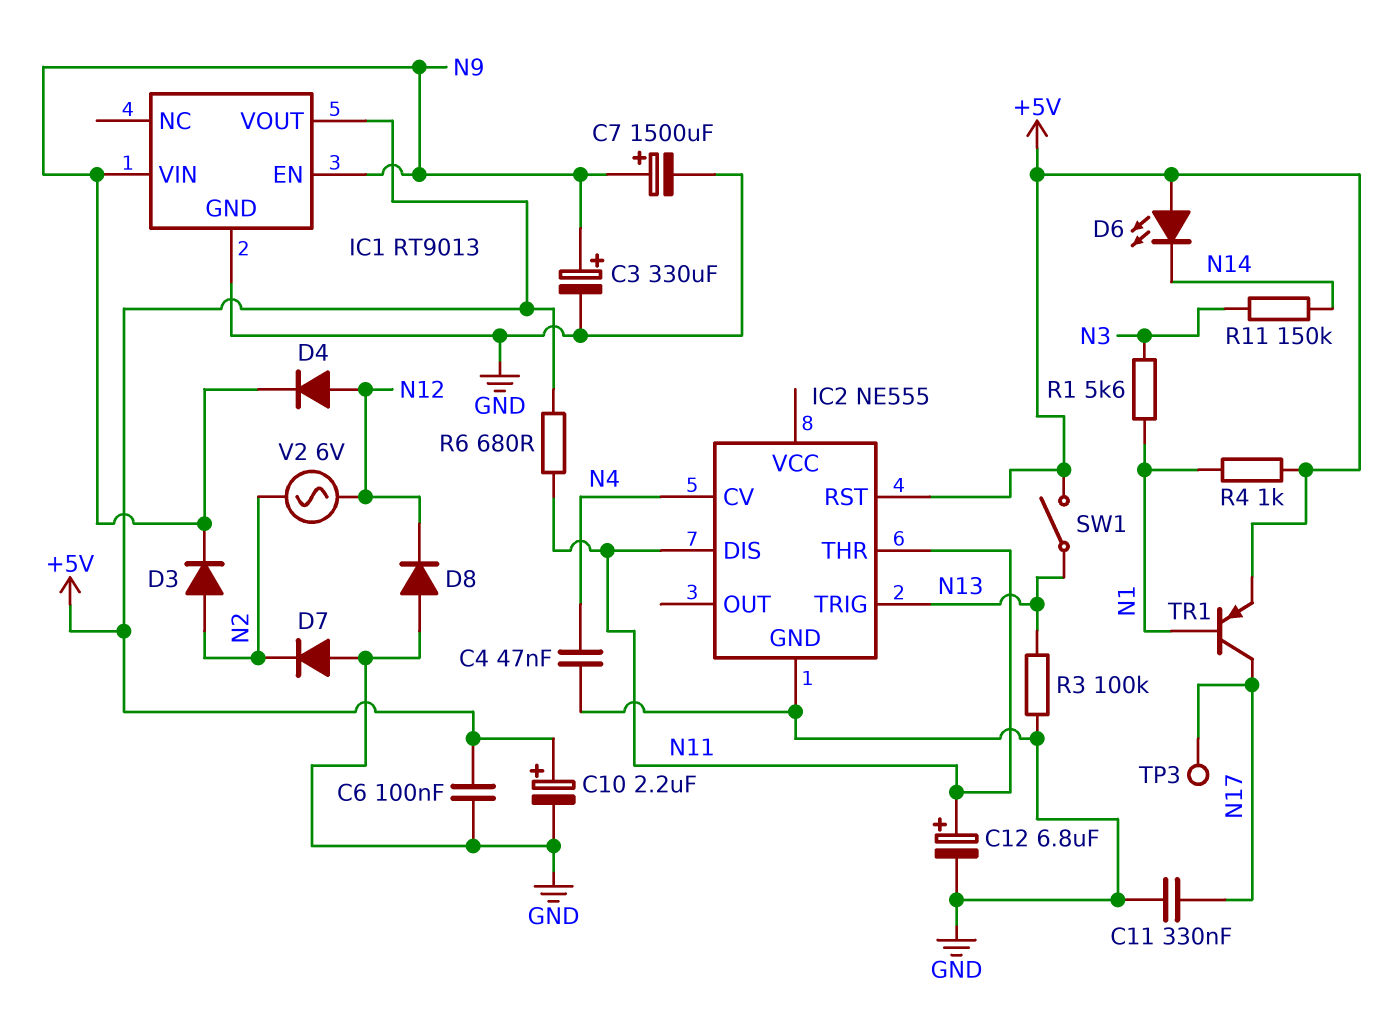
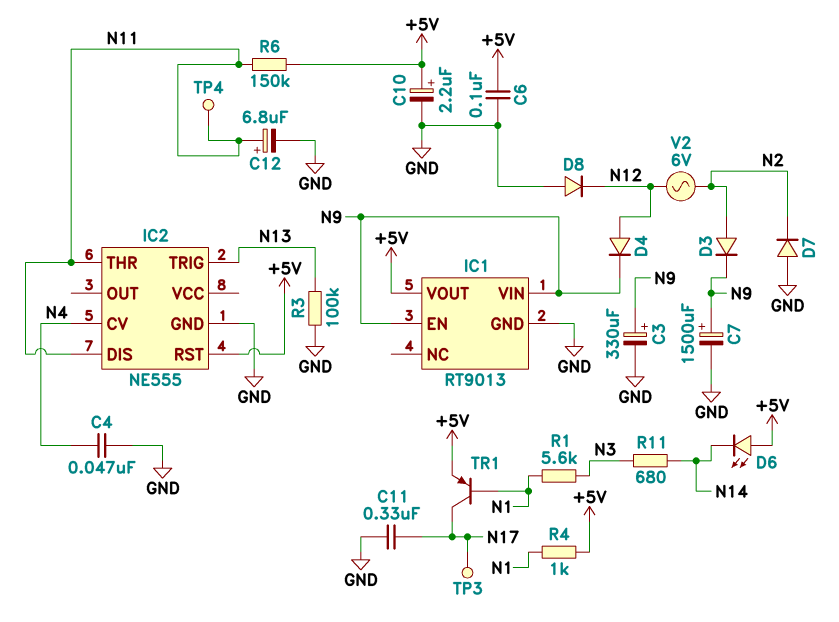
R6: 680 (+5V, N11) -> 150k (+5V, N11)
R11: 150k (N3, N14) -> 680 (N3, N14)
SW1: switch (+5V, N13) -> none
TP4: none -> test point (N11)

